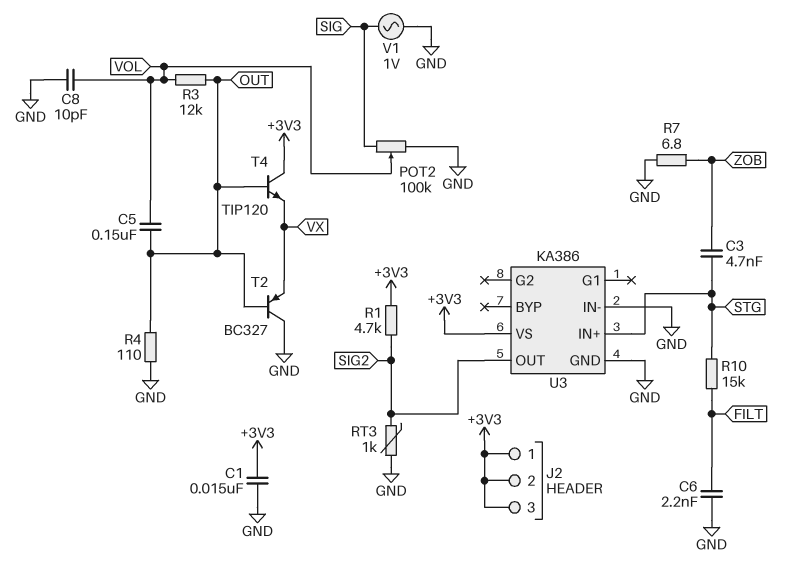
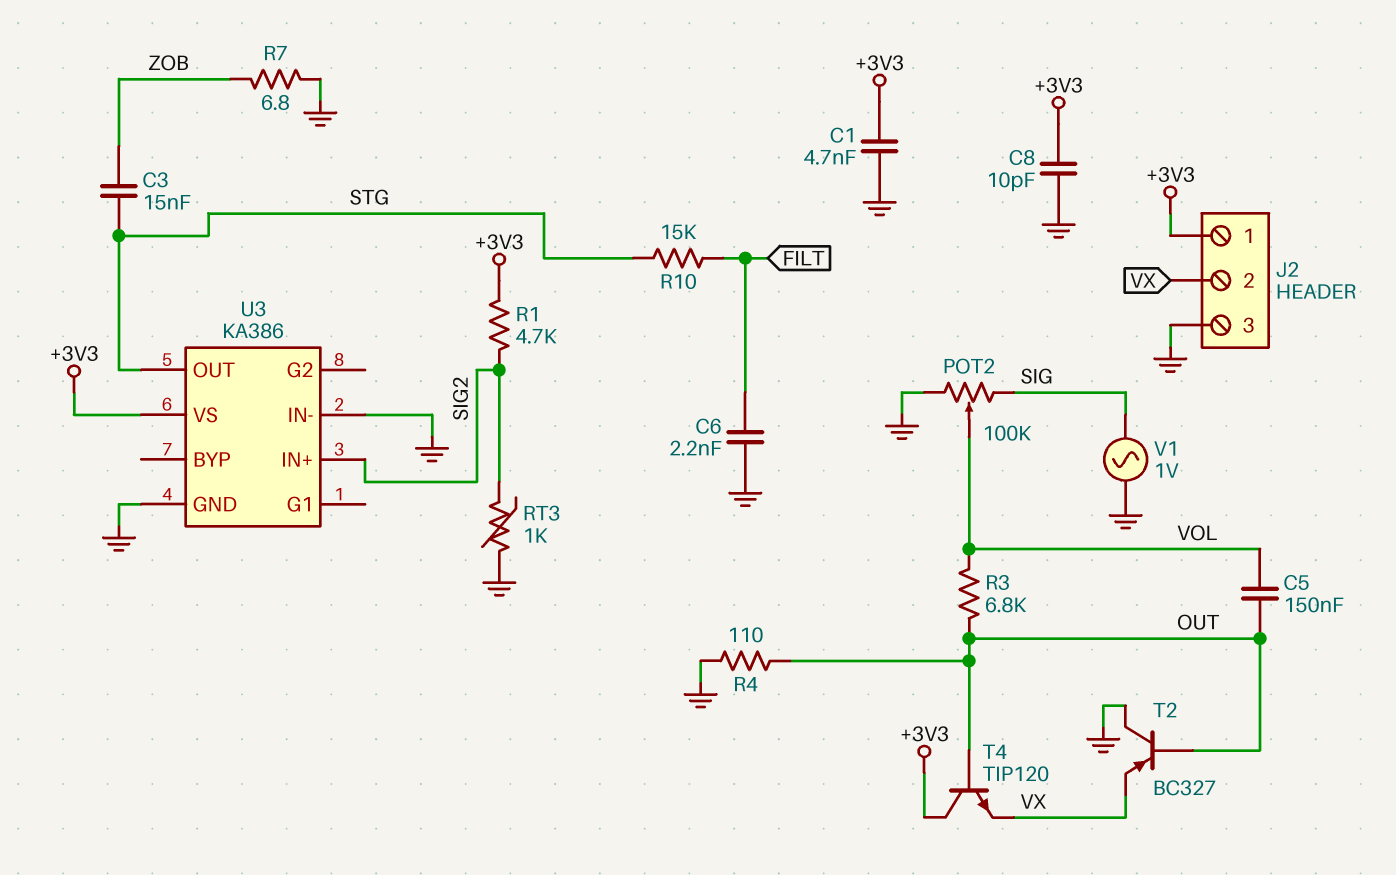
C1: 15nF (+3V3, GND) -> 4.7nF (+3V3, GND)
C3: 4.7nF (STG, ZOB) -> 15nF (STG, ZOB)
C8: 10pF (GND, VOL) -> 10pF (+3V3, GND)
J2 pin 2: +3V3 -> VX
J2 pin 3: +3V3 -> GND
R3: 12k (OUT, VOL) -> 6.8k (OUT, VOL)
U3 pin IN+: STG -> SIG2
U3 pin OUT: SIG2 -> STG

